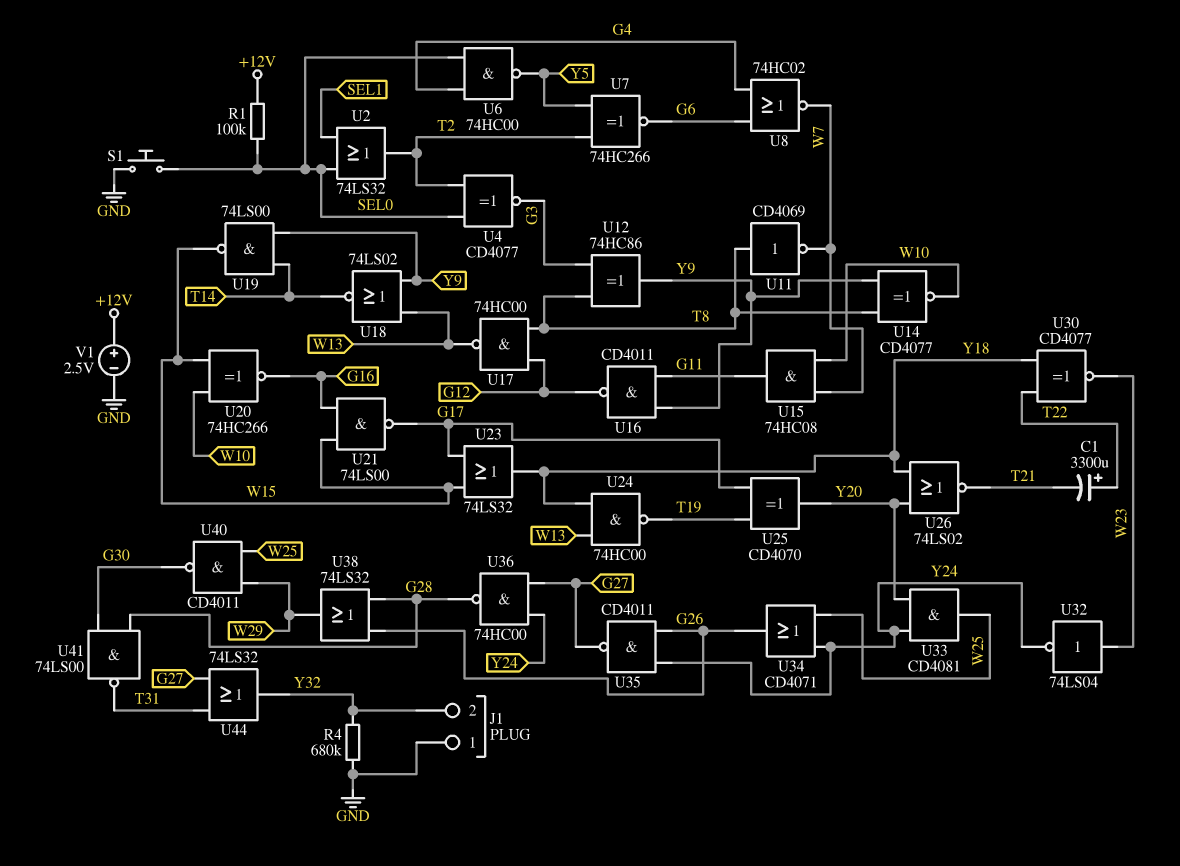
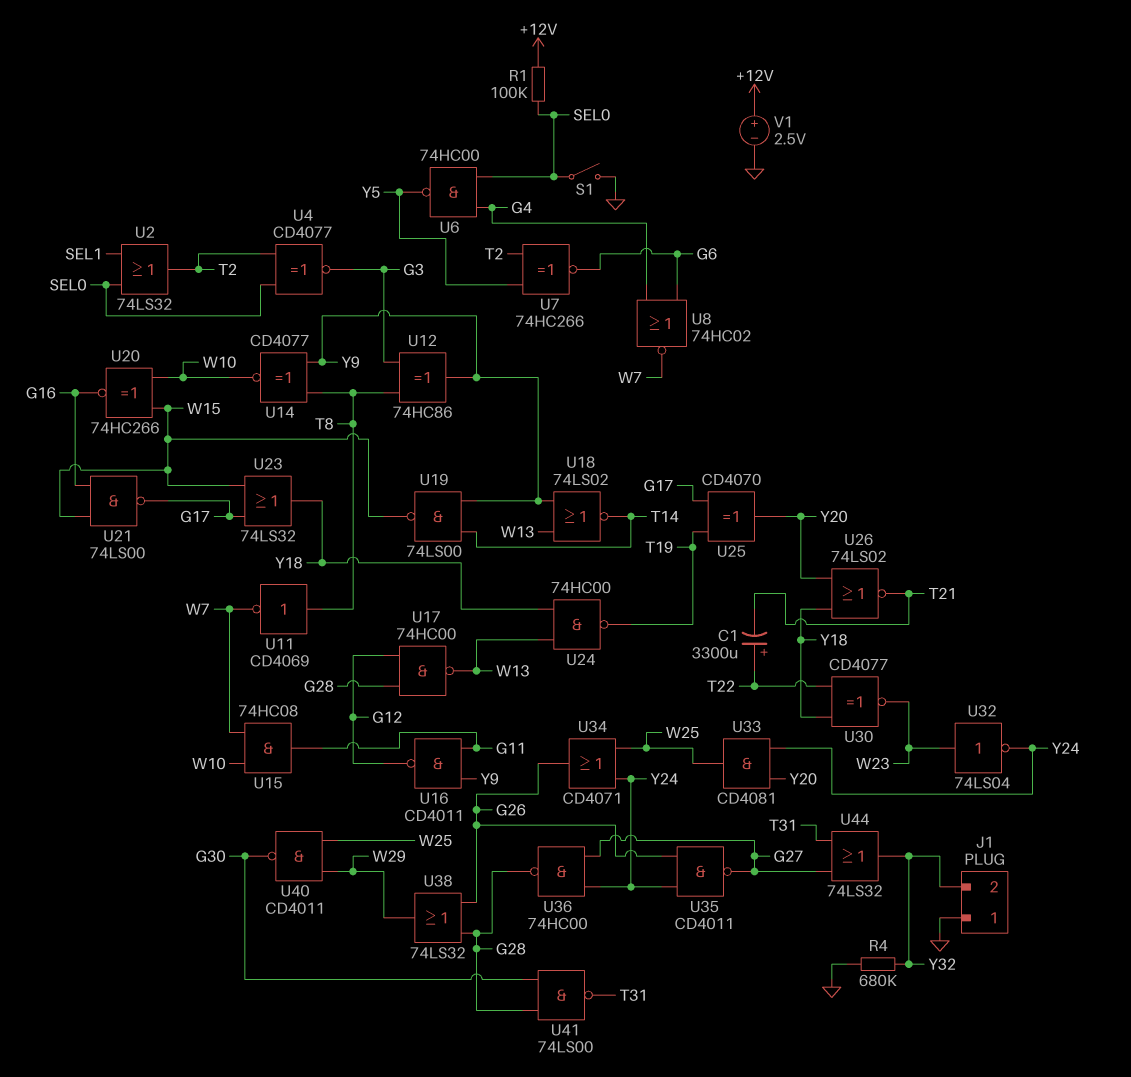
S1: button (GND, SEL0) -> switch (GND, SEL0)
U17: NAND 74HC00 (in G12, in T8, out W13) -> NAND 74HC00 (in G12, in G28, out W13)

